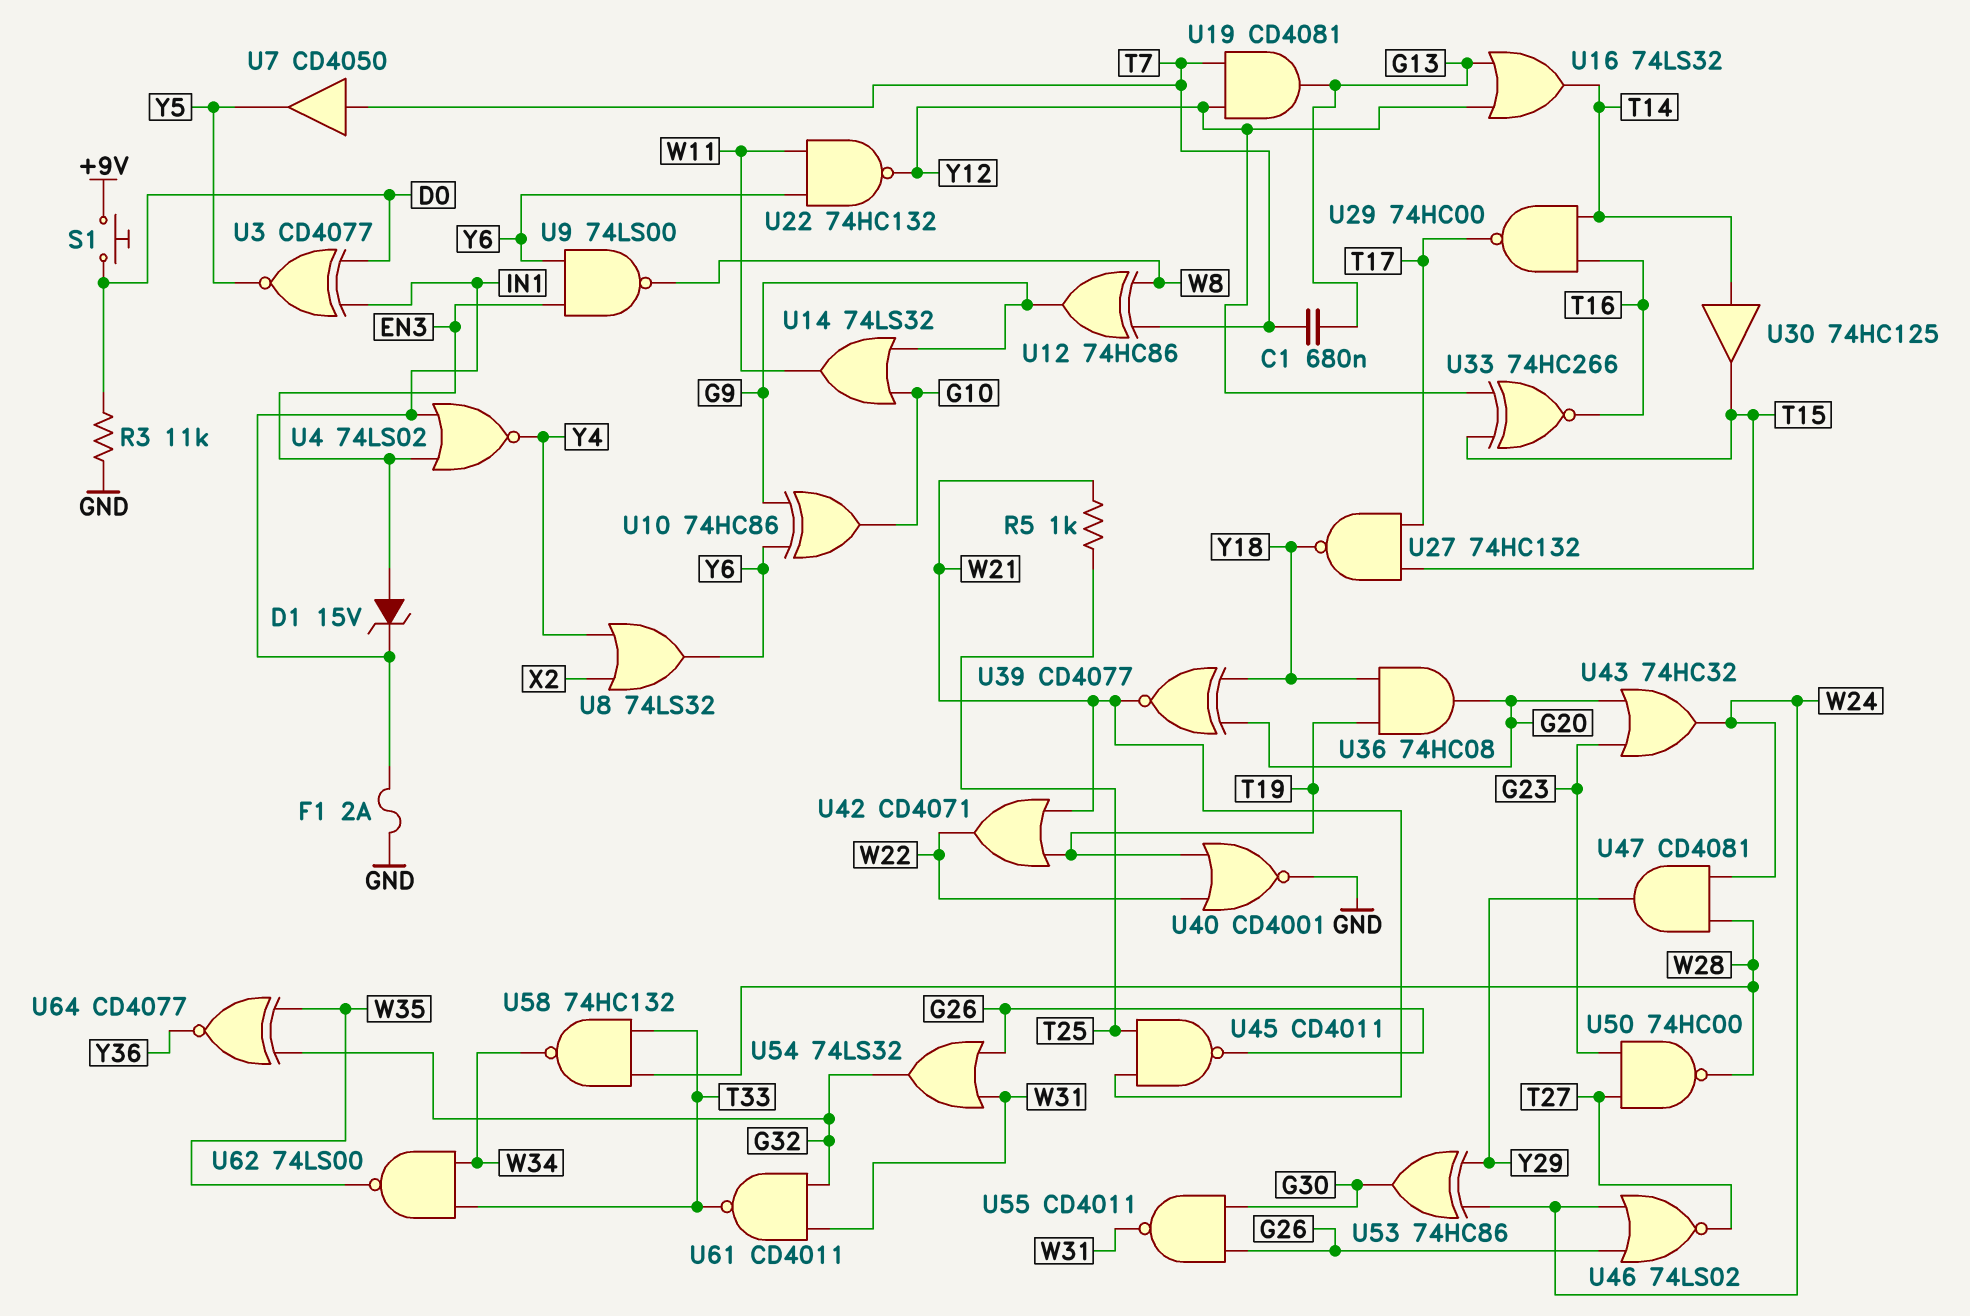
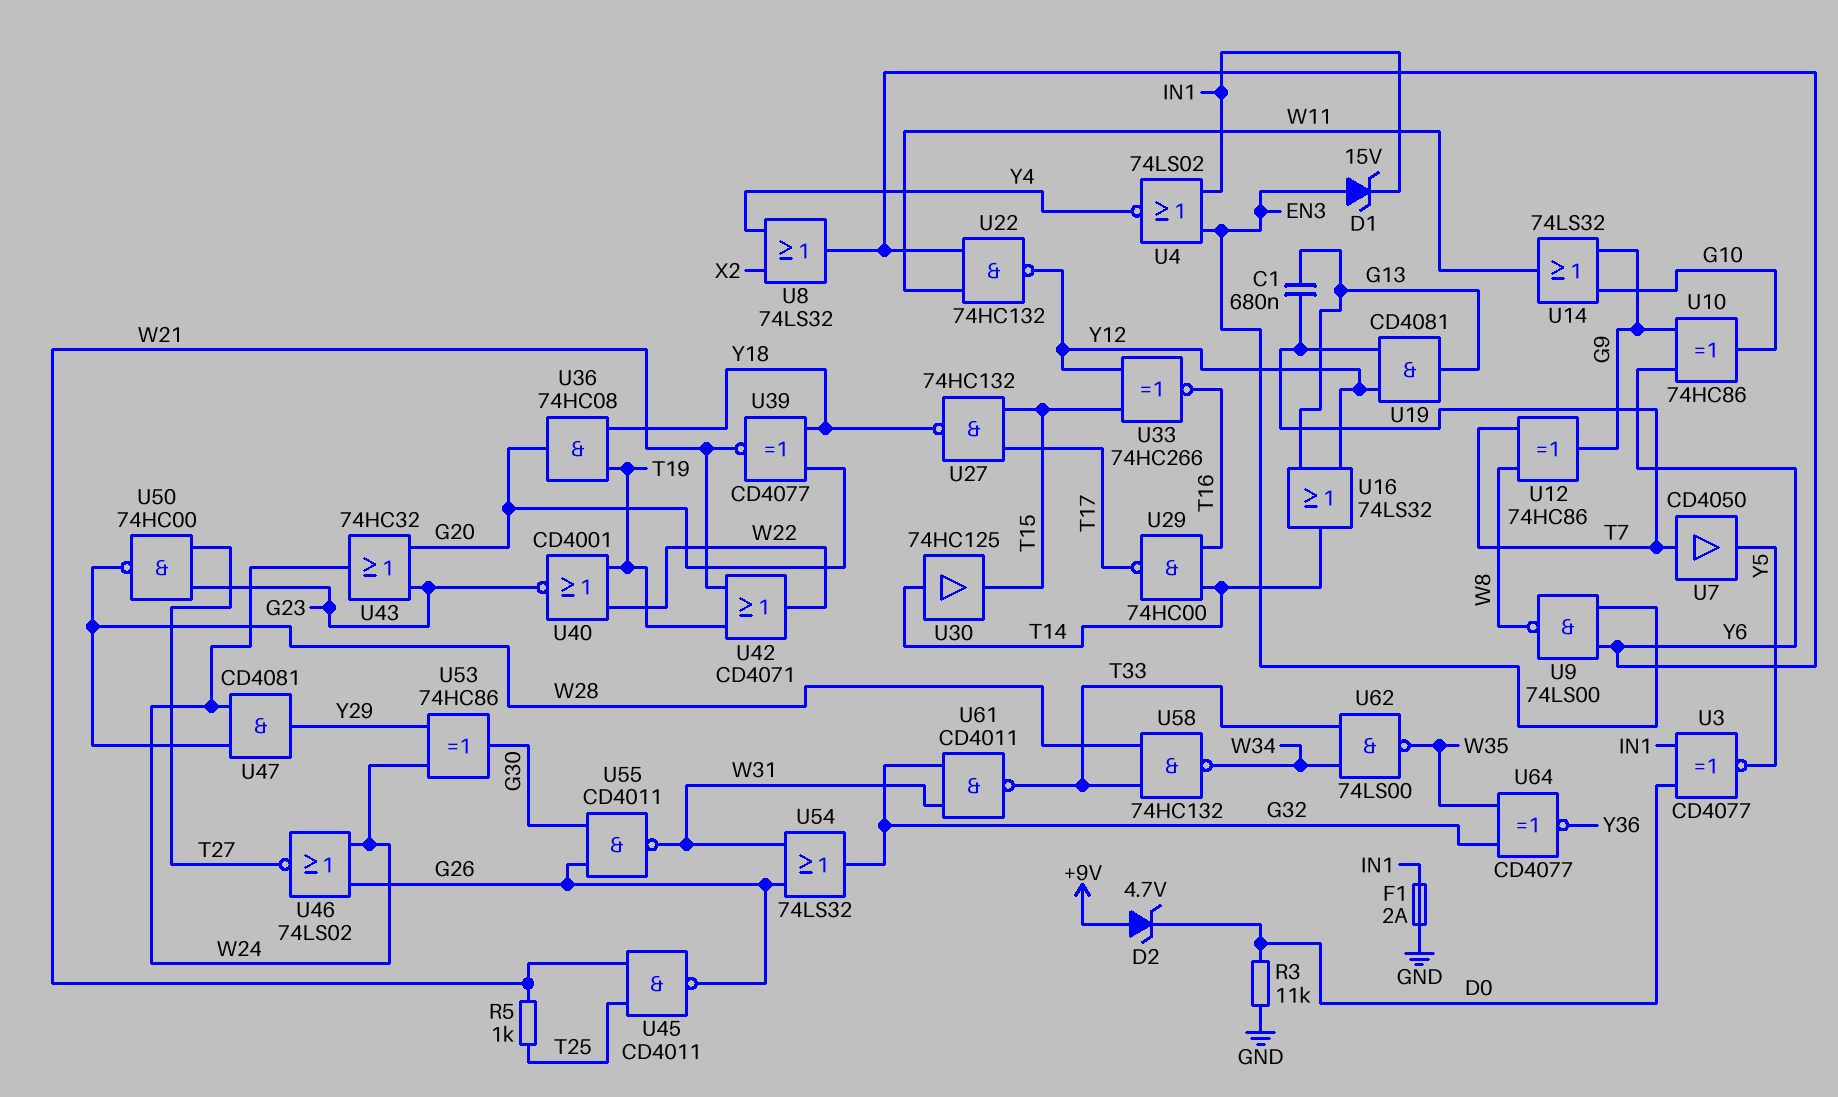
D2: none -> zener 4.7V (A +9V, K D0)
S1: button (+9V, D0) -> none
U40: NOR CD4001 (in T19, in W22, out GND) -> NOR CD4001 (in T19, in W22, out G23)

